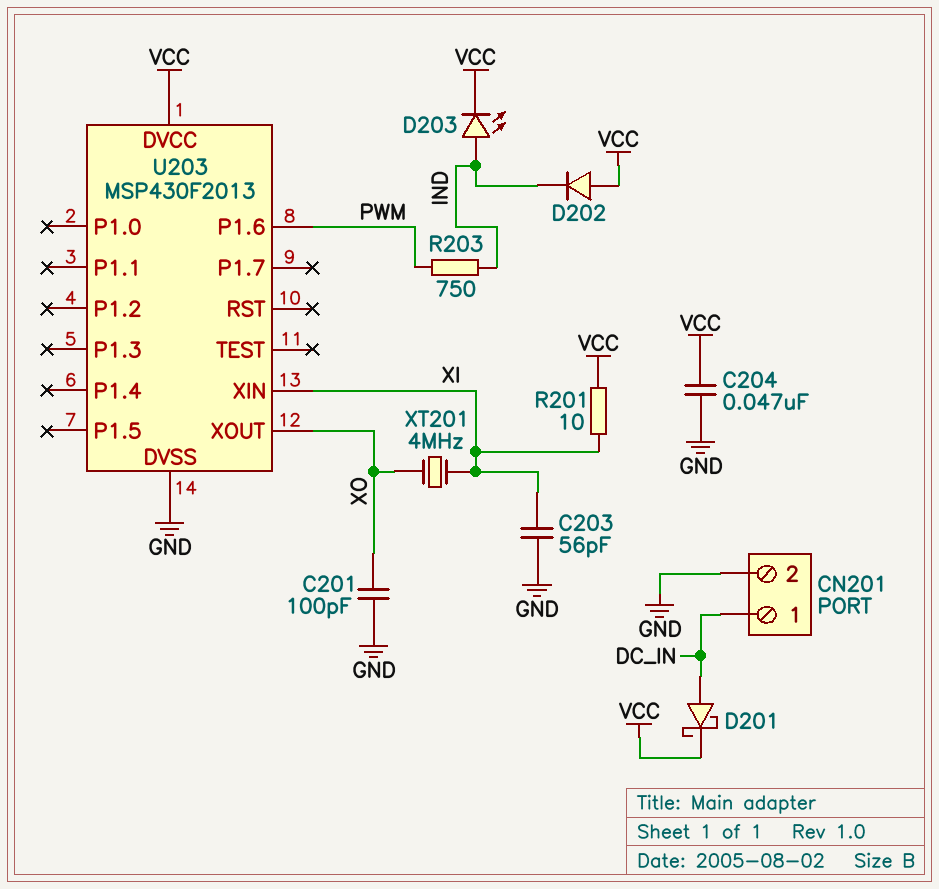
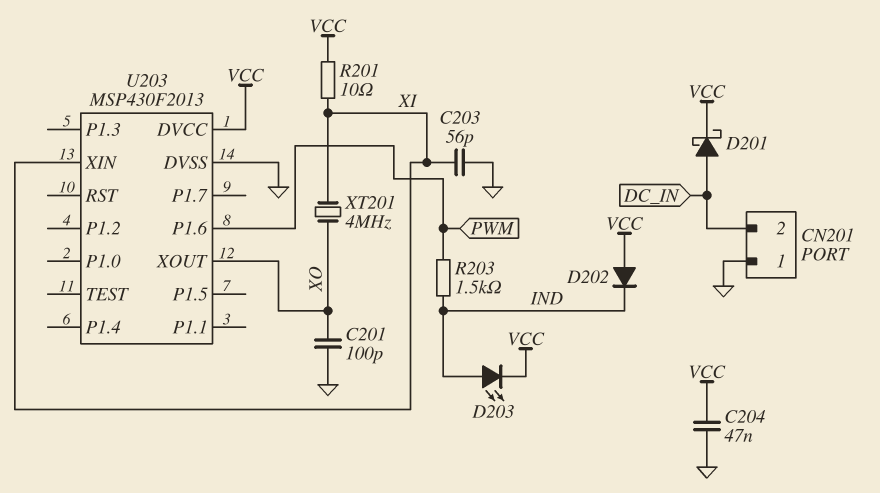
CN201 pin 1: DC_IN -> GND
CN201 pin 2: GND -> DC_IN
R203: 750 (IND, PWM) -> 1.5k (IND, PWM)

